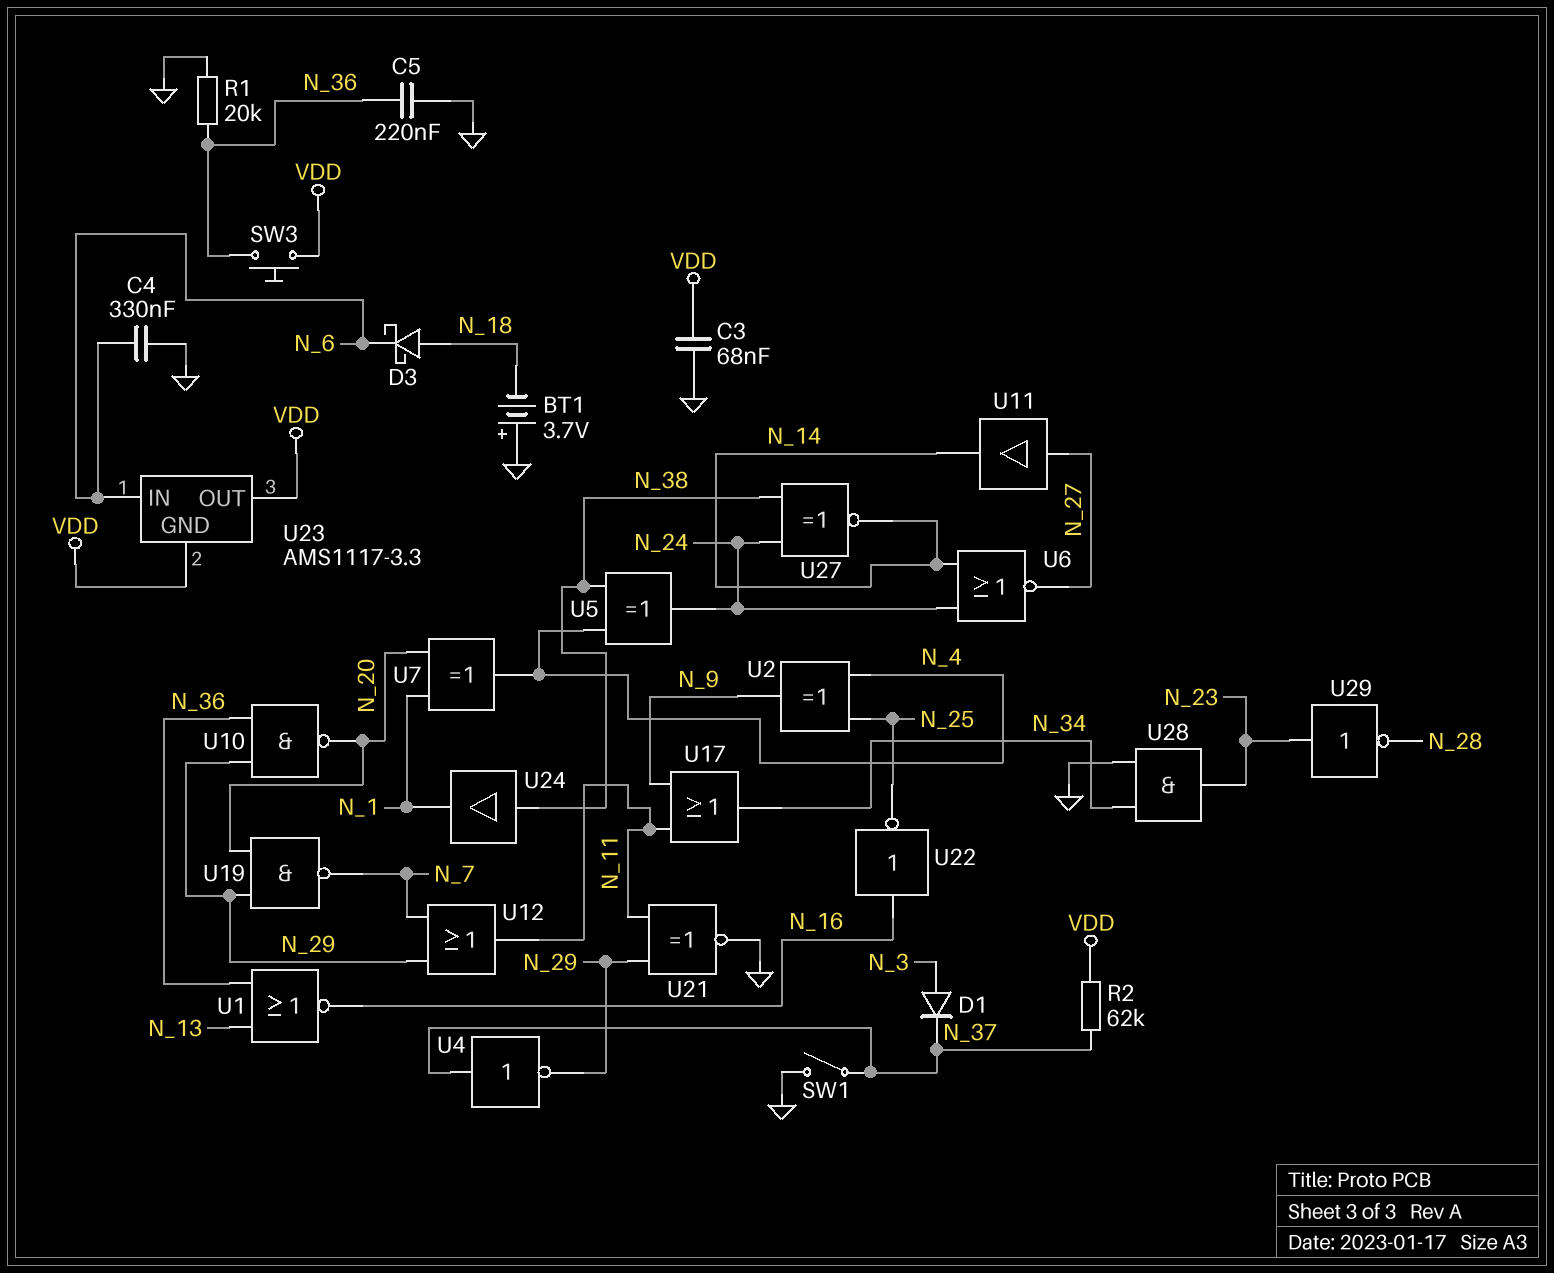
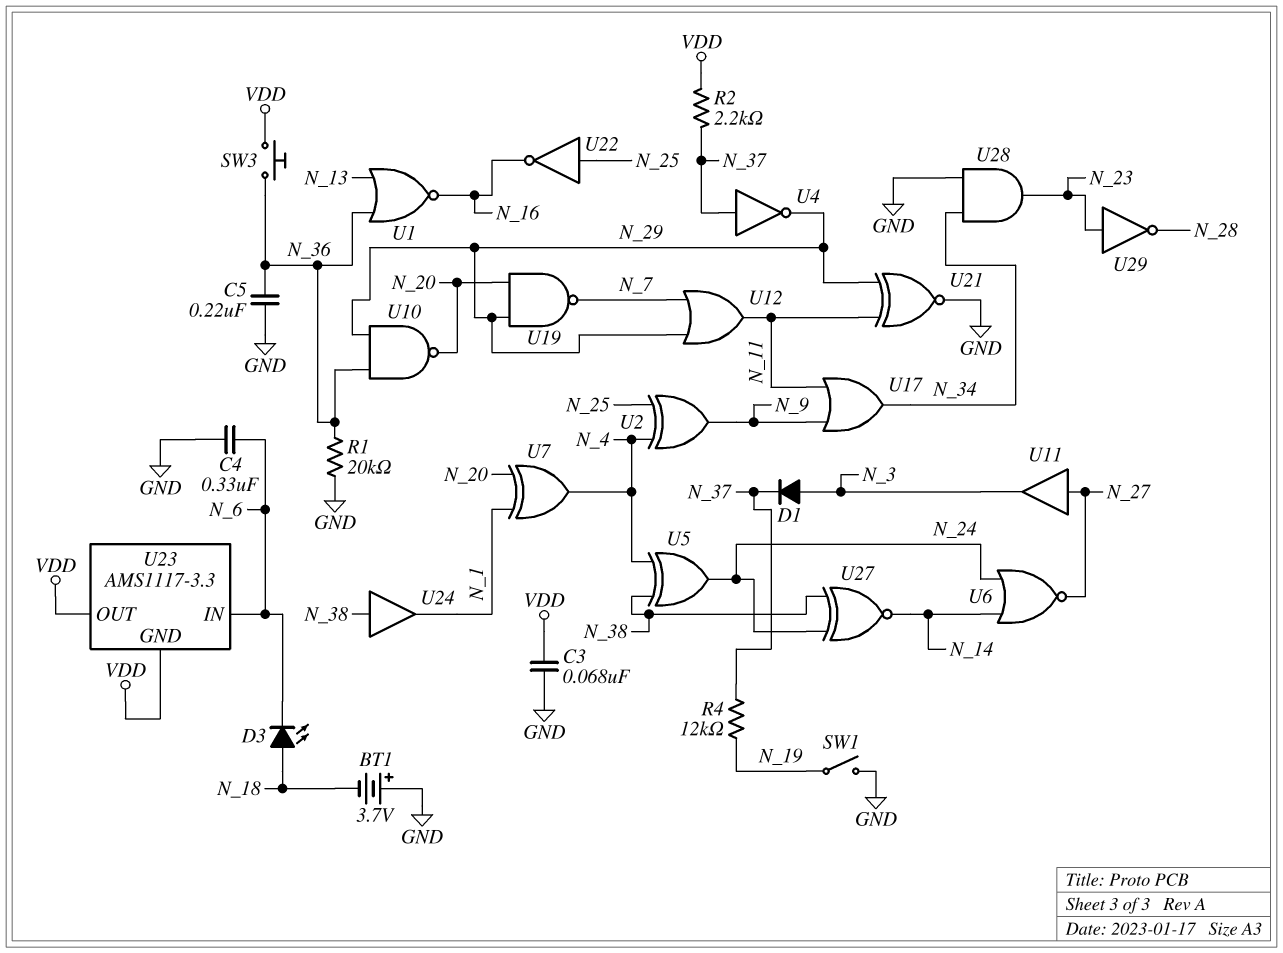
D3: schottky (A N_18, K N_6) -> LED (A N_18, K N_6)
R2: 62k (N_37, VDD) -> 2.2k (N_37, VDD)
R4: none -> 12k (N_19, N_37)
SW1: switch (GND, N_37) -> switch (GND, N_19)
U11: buffer (in N_27, out N_14) -> buffer (in N_27, out N_3)
U22: NOT (in N_16, out N_25) -> NOT (in N_25, out N_16)

